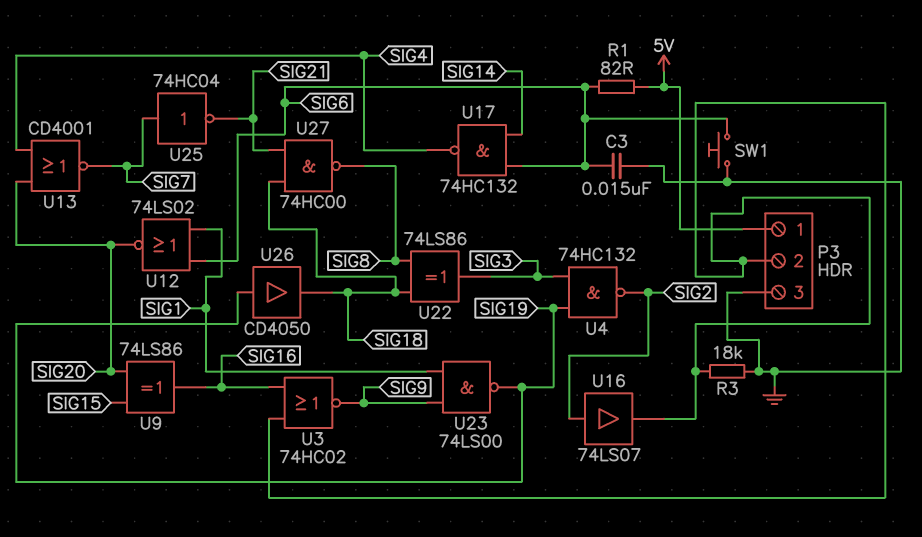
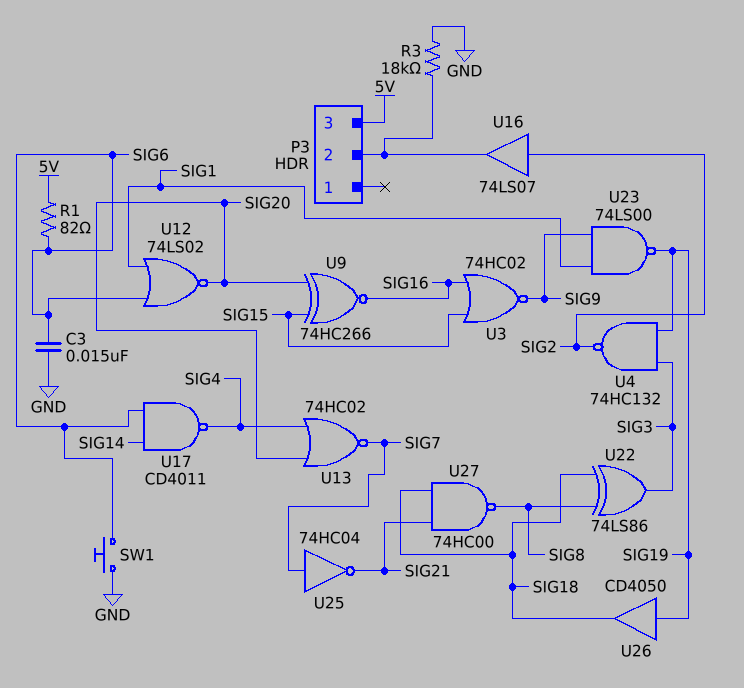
P3 pin 1: 5V -> none
P3 pin 3: GND -> 5V
U3: NOR 74HC02 (in P3/2, in SIG16, out SIG9) -> NOR 74HC02 (in SIG15, in SIG16, out SIG9)
U9: XOR 74LS86 (in SIG15, in SIG20, out SIG16) -> XNOR 74HC266 (in SIG15, in SIG20, out SIG16)
U13: NOR CD4001 (in SIG4, in SIG20, out SIG7) -> NOR 74HC02 (in SIG4, in SIG20, out SIG7)
U17: NAND 74HC132 (in SIG6, in SIG14, out SIG4) -> NAND CD4011 (in SIG6, in SIG14, out SIG4)

